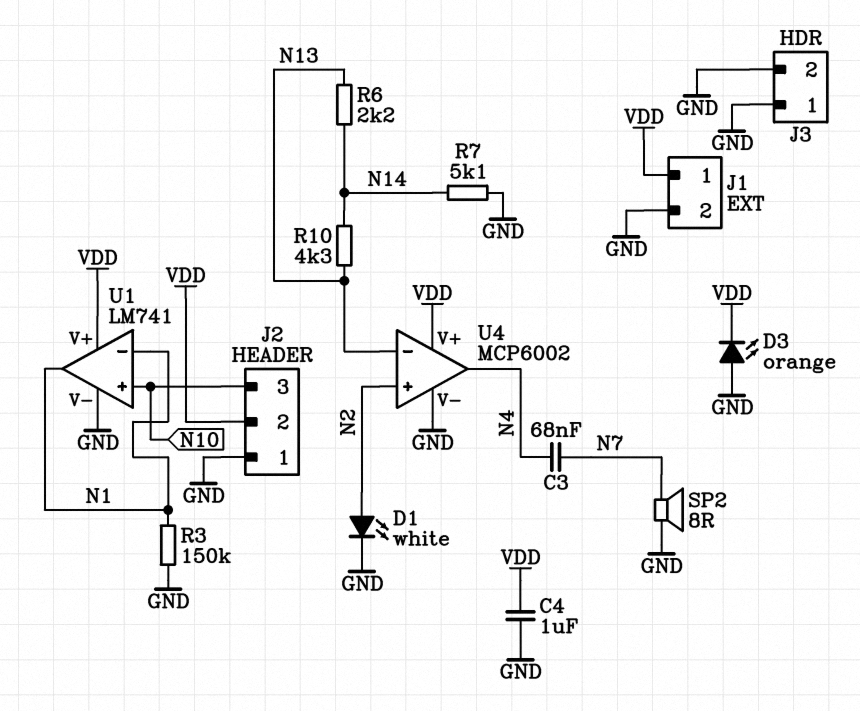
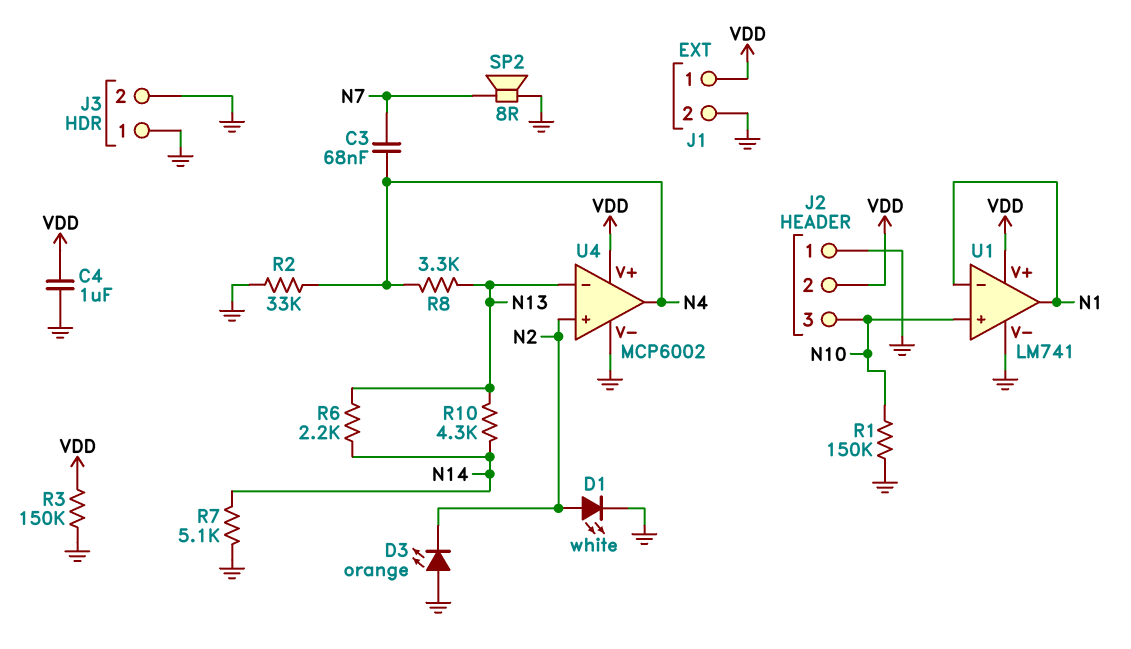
D3: LED orange (A GND, K VDD) -> LED orange (A GND, K N2)
R1: none -> 150k (GND, N10)
R2: none -> 33k (GND, N4)
R3: 150k (GND, N1) -> 150k (GND, VDD)
R8: none -> 3.3k (N4, N13)

